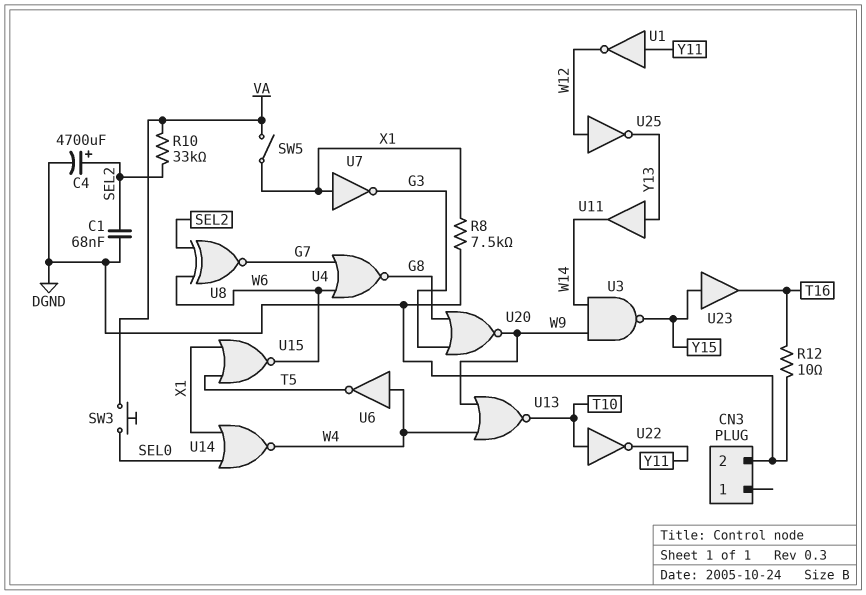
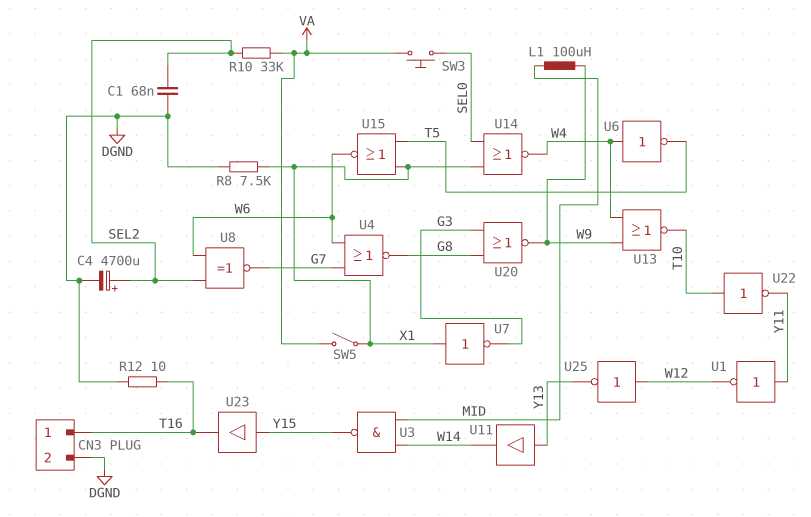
CN3 pin 1: none -> T16
L1: none -> 100uH (MID, W9)
U3: NAND (in W9, in W14, out Y15) -> NAND (in MID, in W14, out Y15)

